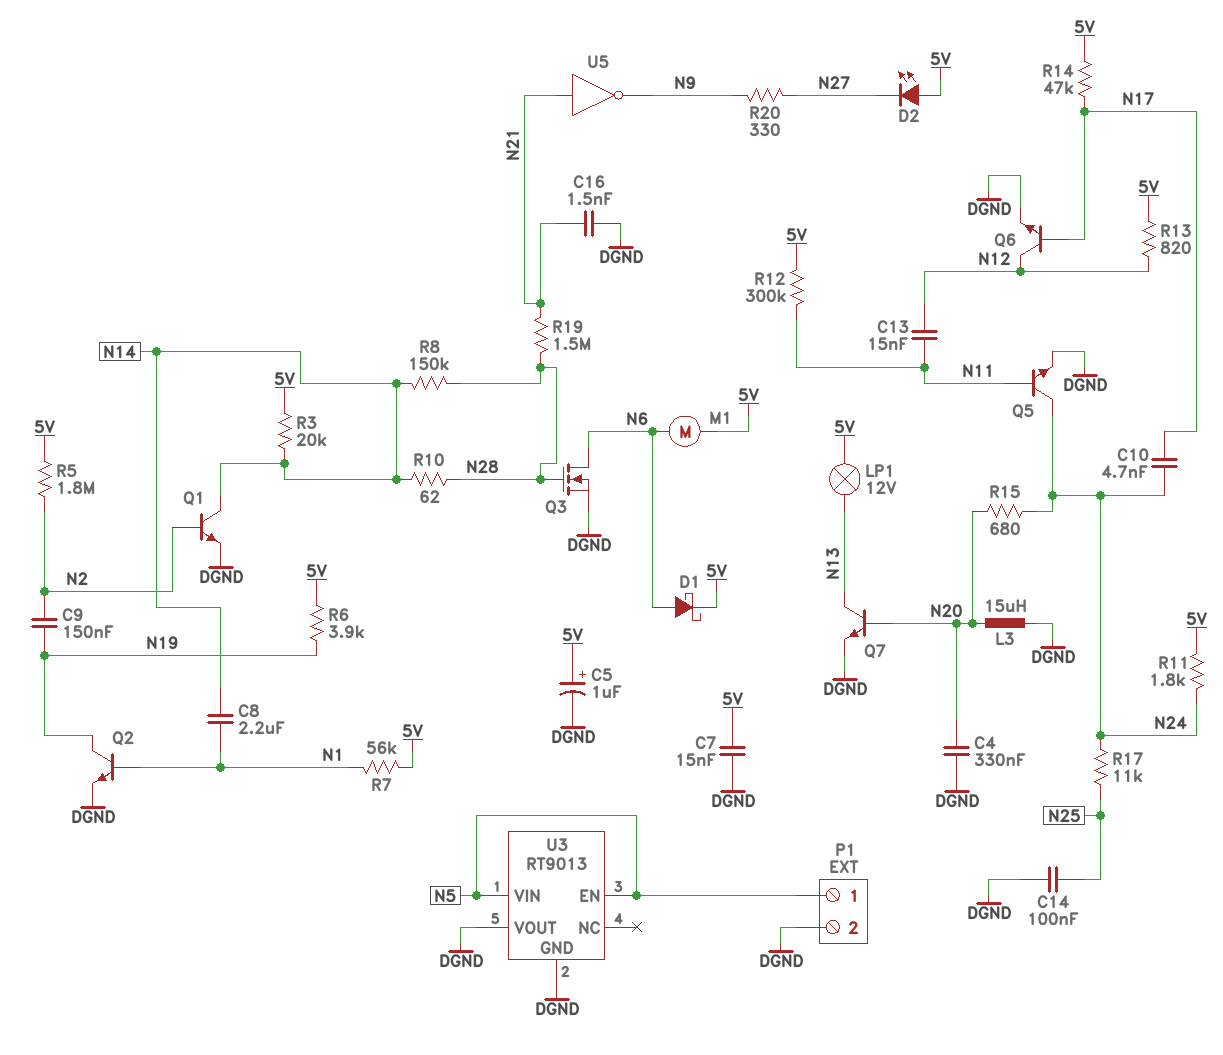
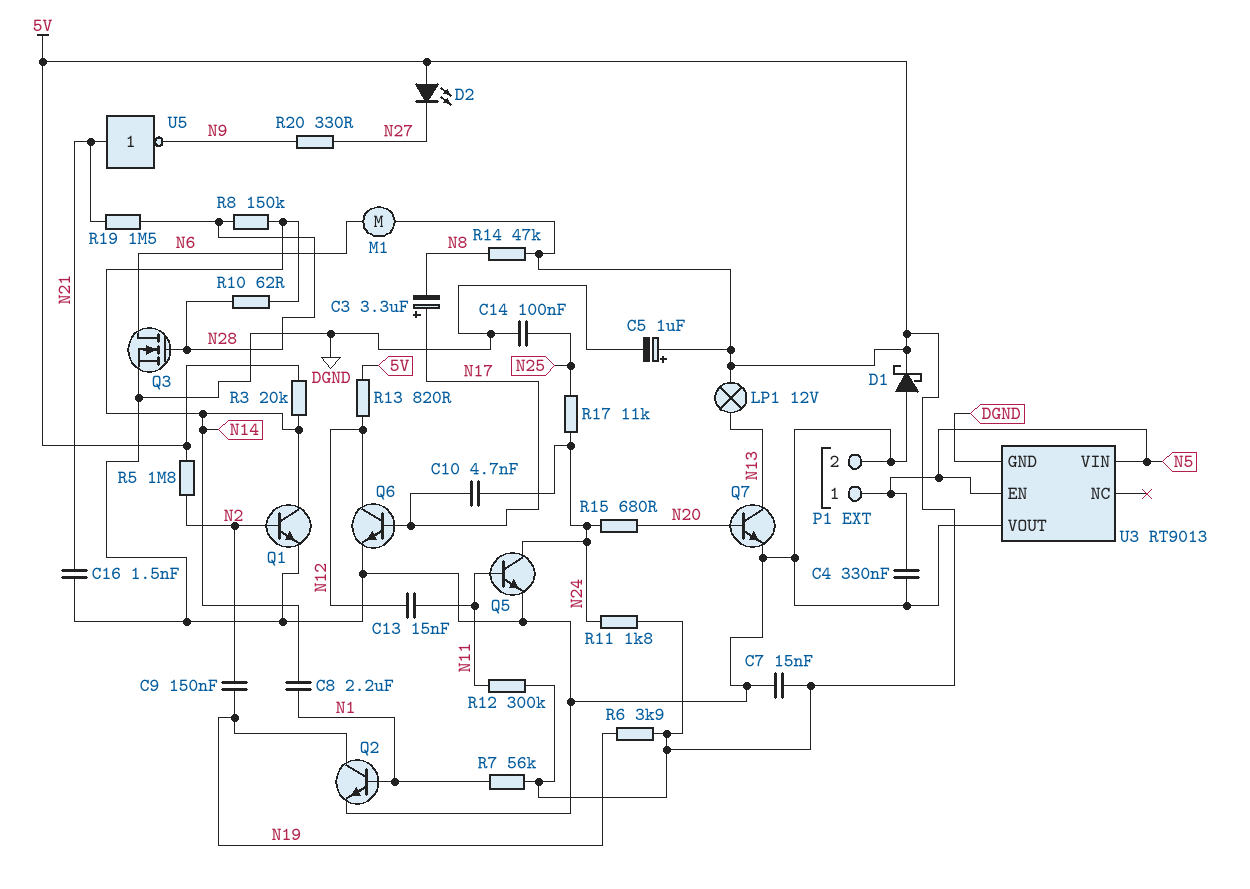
C3: none -> 3.3uF (plus N17, minus N8)
C4: 330nF (DGND, N20) -> 330nF (DGND, N5)
D1: schottky (A N6, K 5V) -> schottky (A DGND, K 5V)
L3: 15uH (DGND, N20) -> none
R14: 47k (5V, N17) -> 47k (5V, N8)

